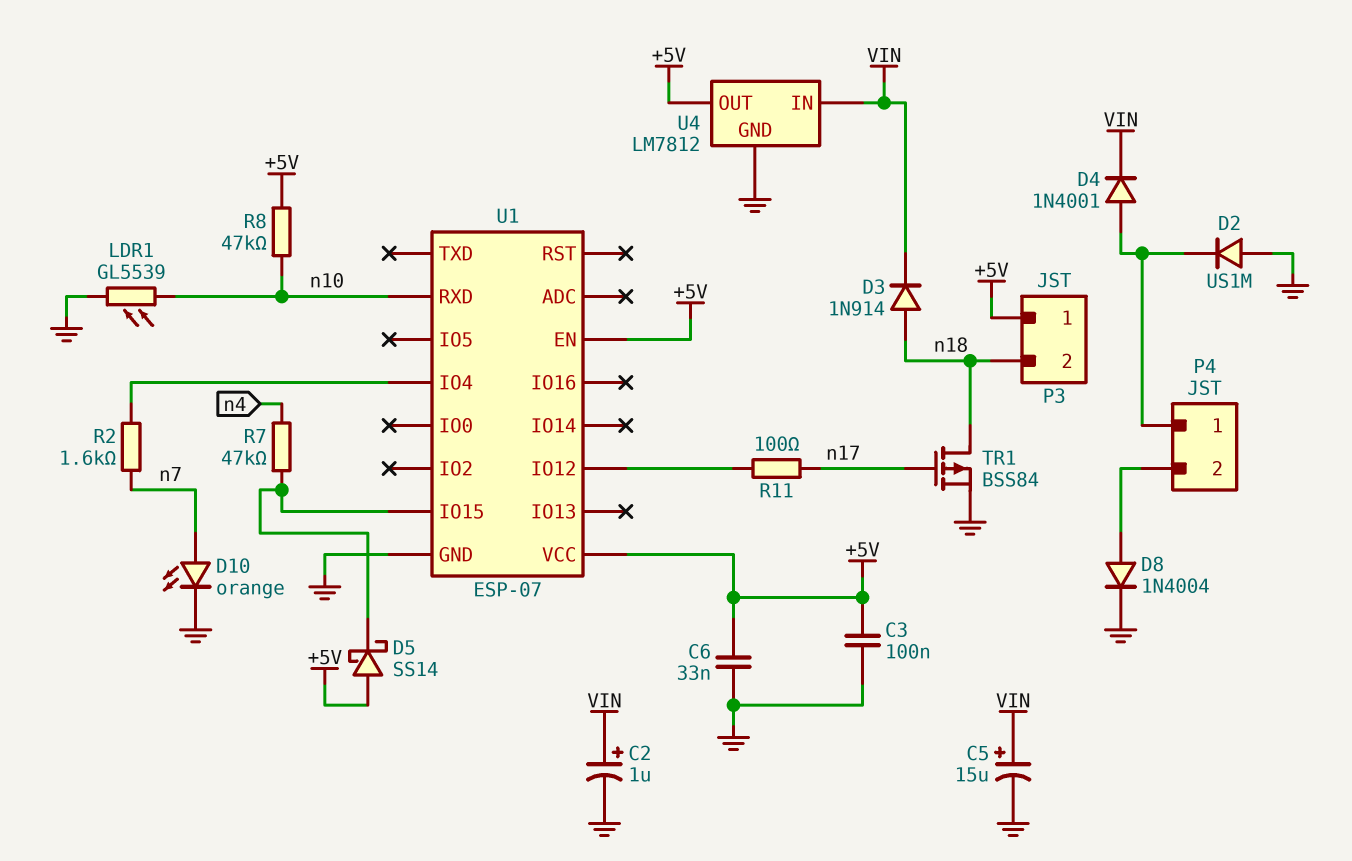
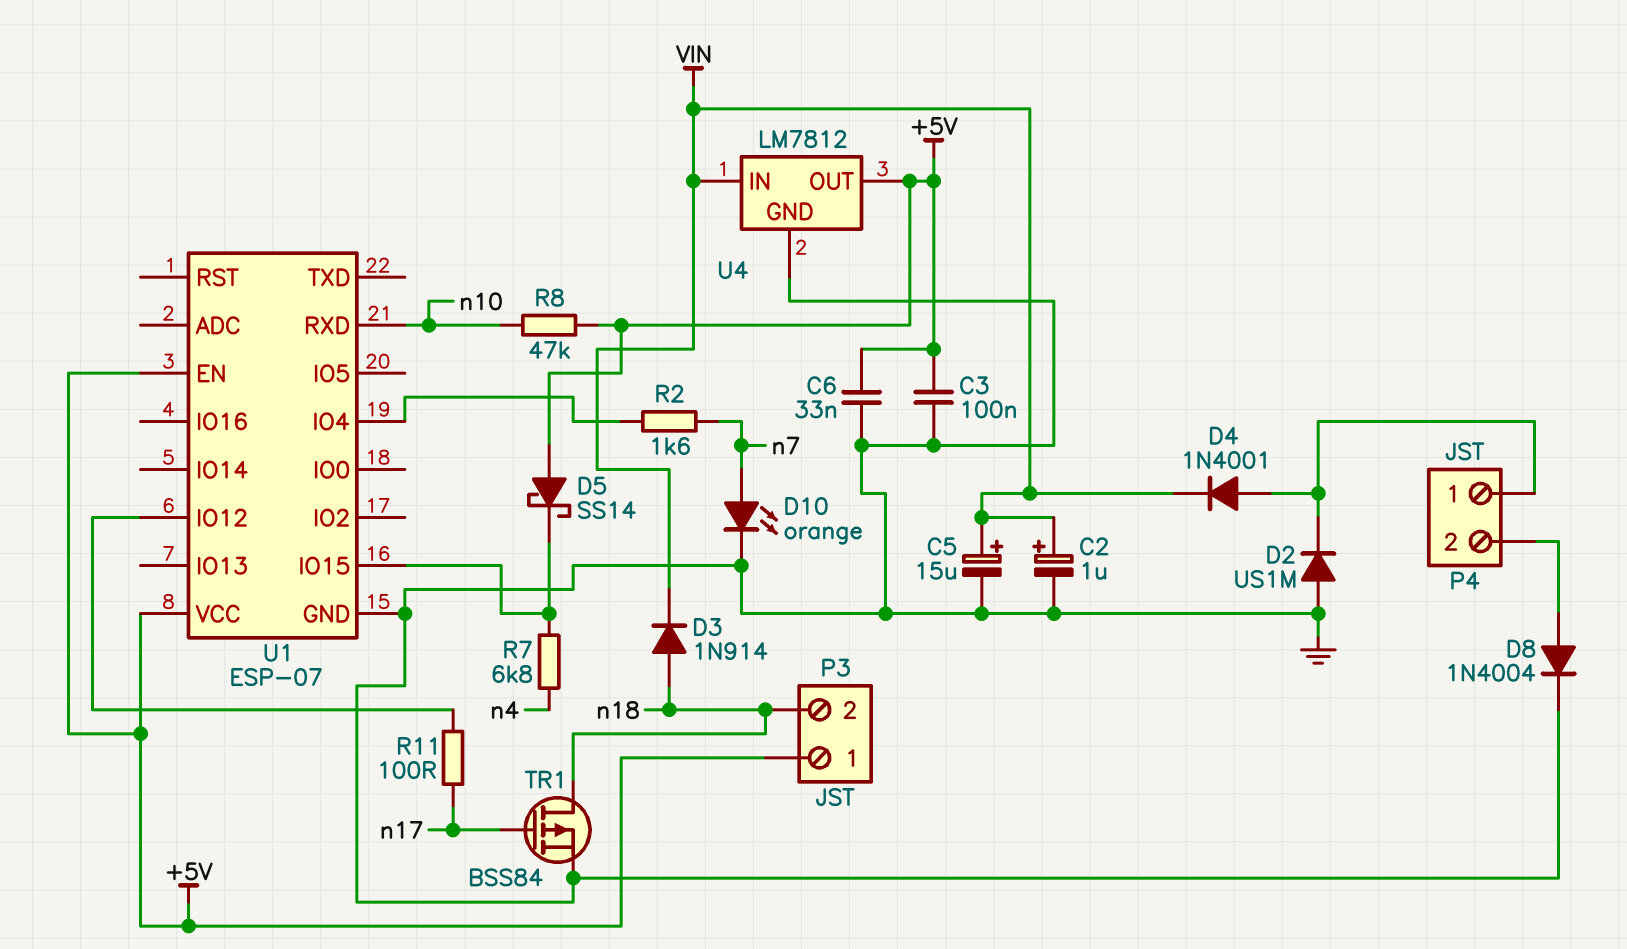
LDR1: GL5539 (GND, n10) -> none
R7: 47k (U1/IO15, n4) -> 6.8k (U1/IO15, n4)

